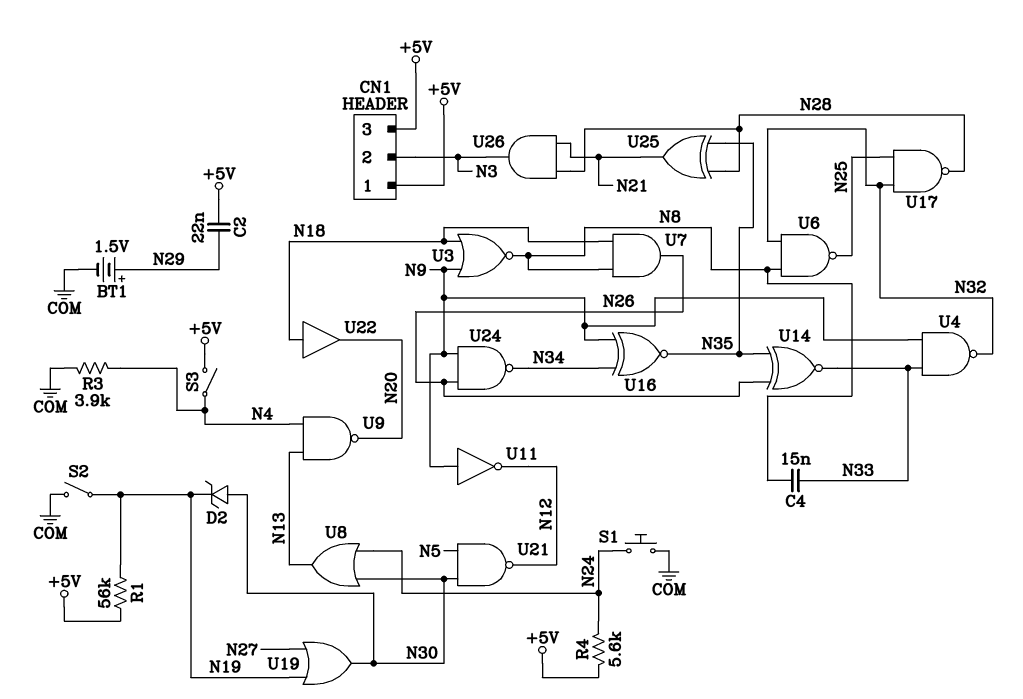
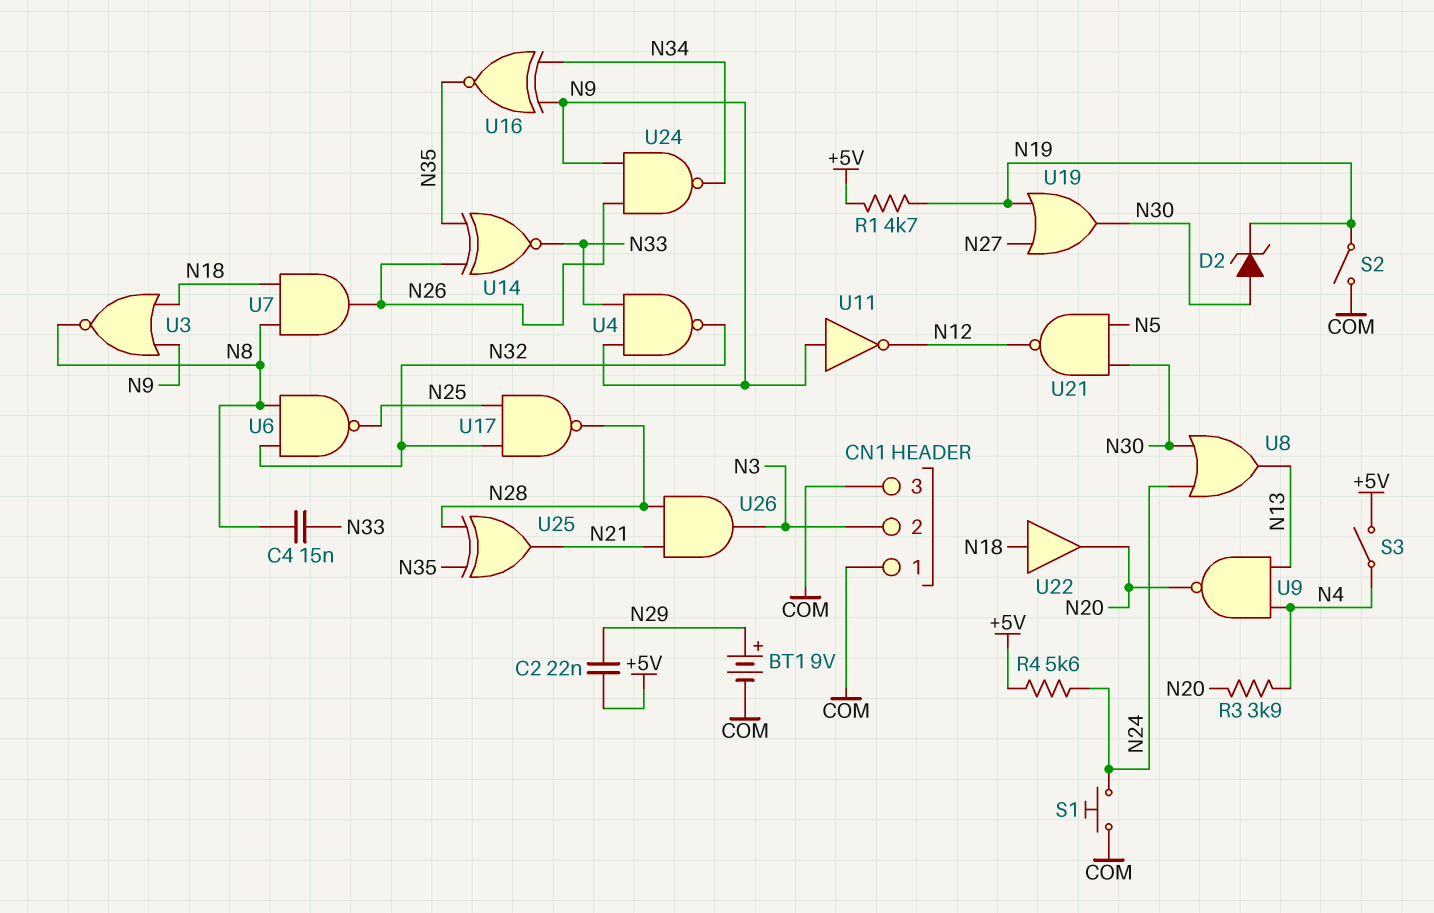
BT1: 1.5V (plus N29, minus COM) -> 9V (plus N29, minus COM)
CN1 pin 1: +5V -> COM
CN1 pin 3: +5V -> COM
R1: 56k (+5V, N19) -> 4.7k (+5V, N19)
R3: 3.9k (COM, N4) -> 3.9k (N4, N20)

